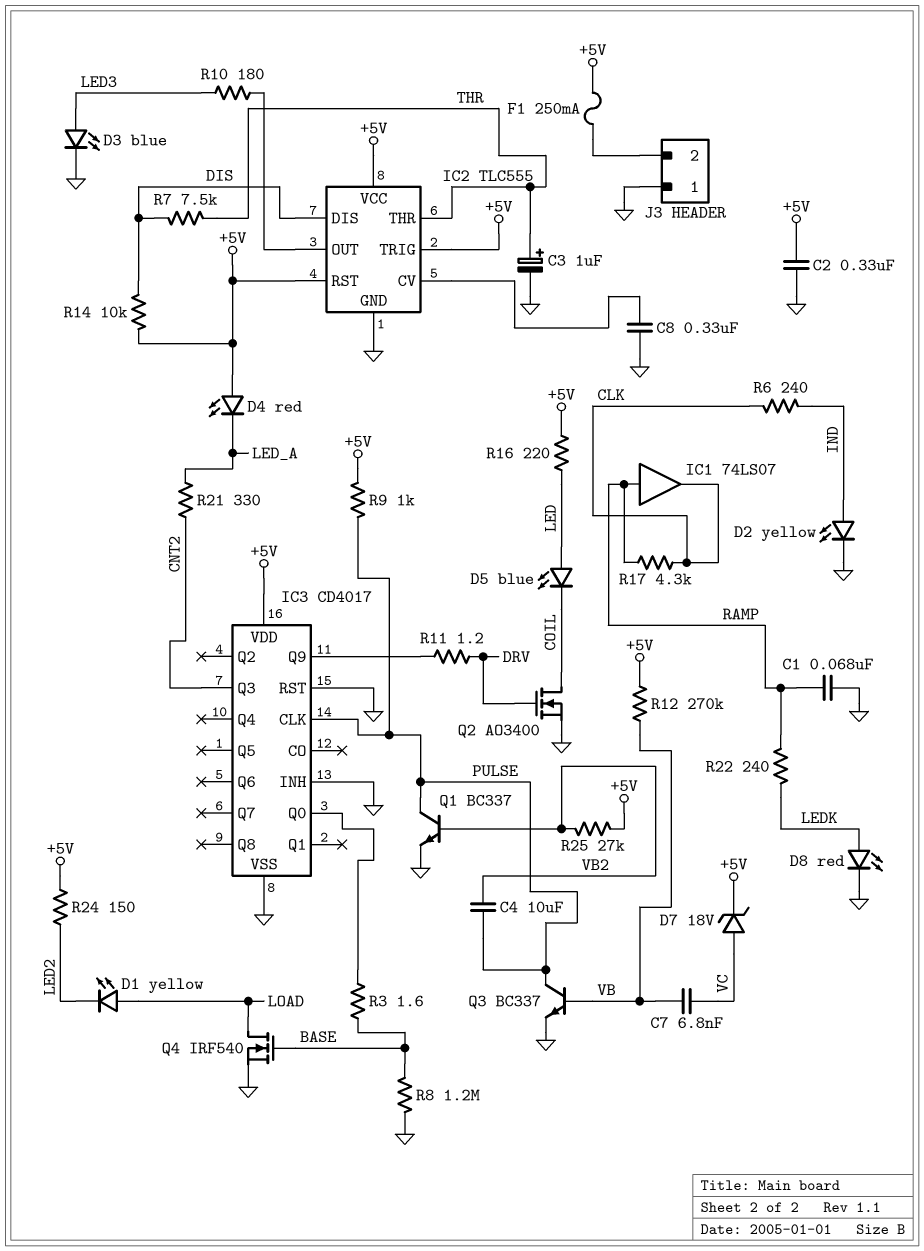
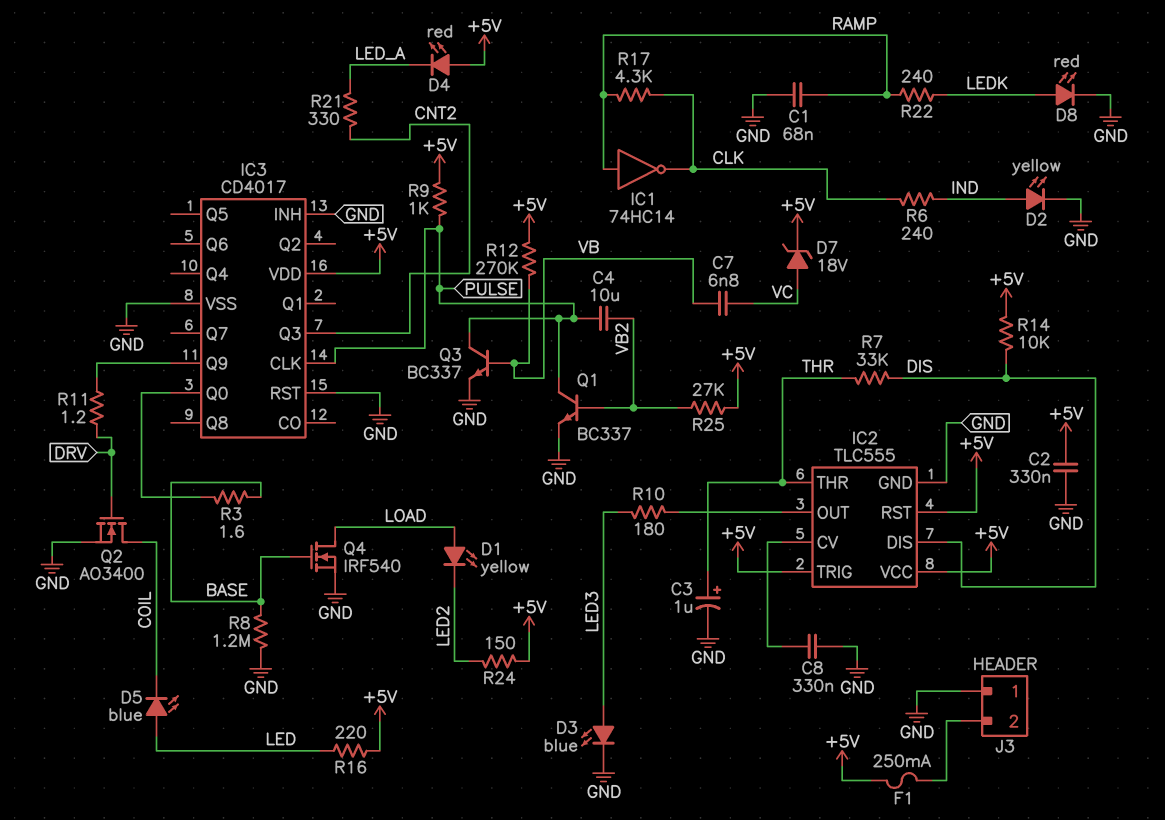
IC1: buffer 74LS07 (in RAMP, out CLK) -> NOT 74HC14 (in RAMP, out CLK)
R7: 7.5k (DIS, THR) -> 33k (DIS, THR)

